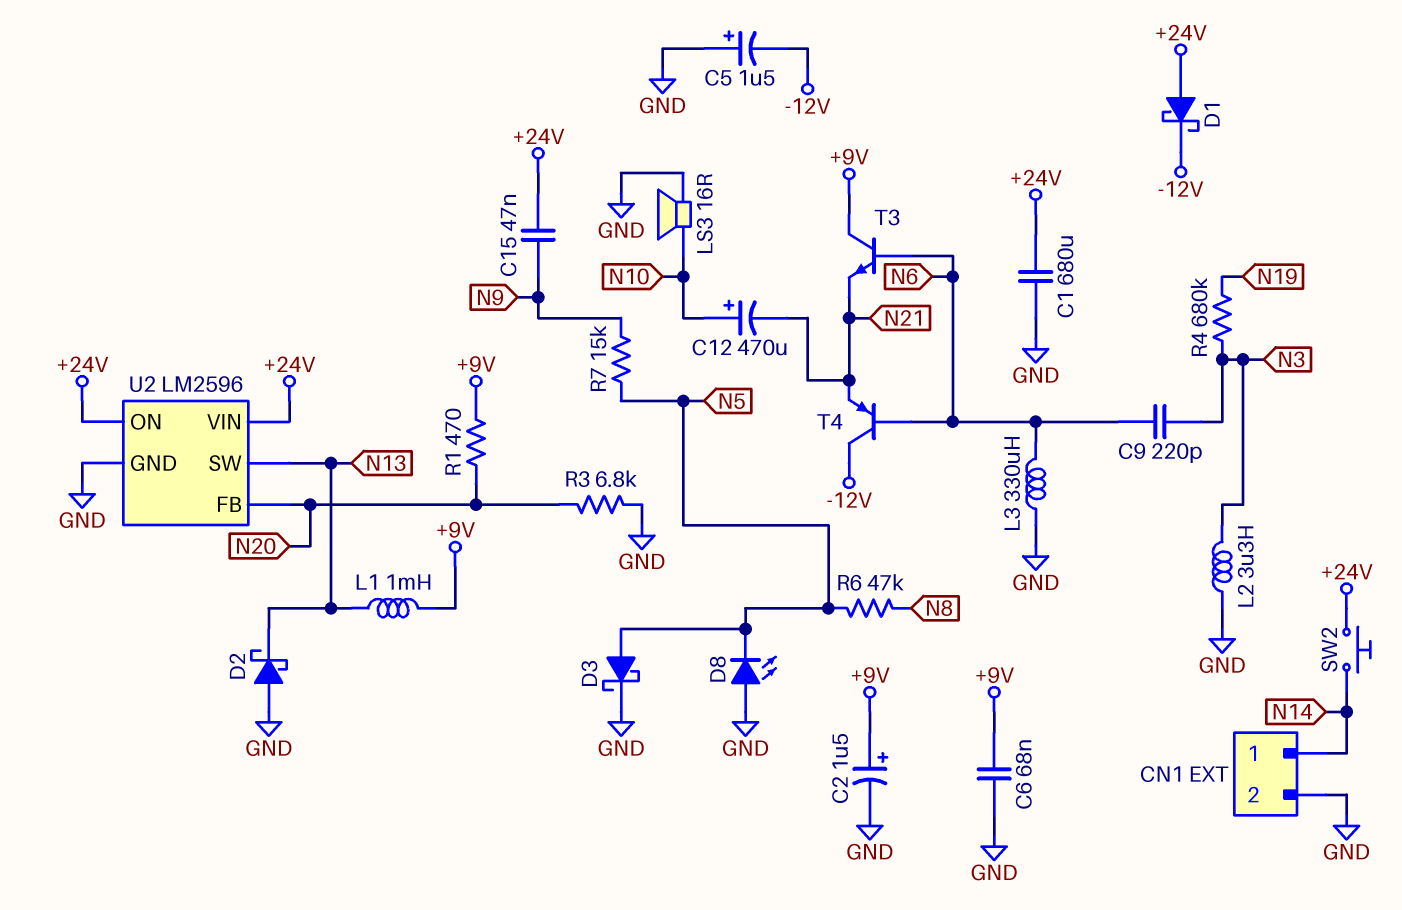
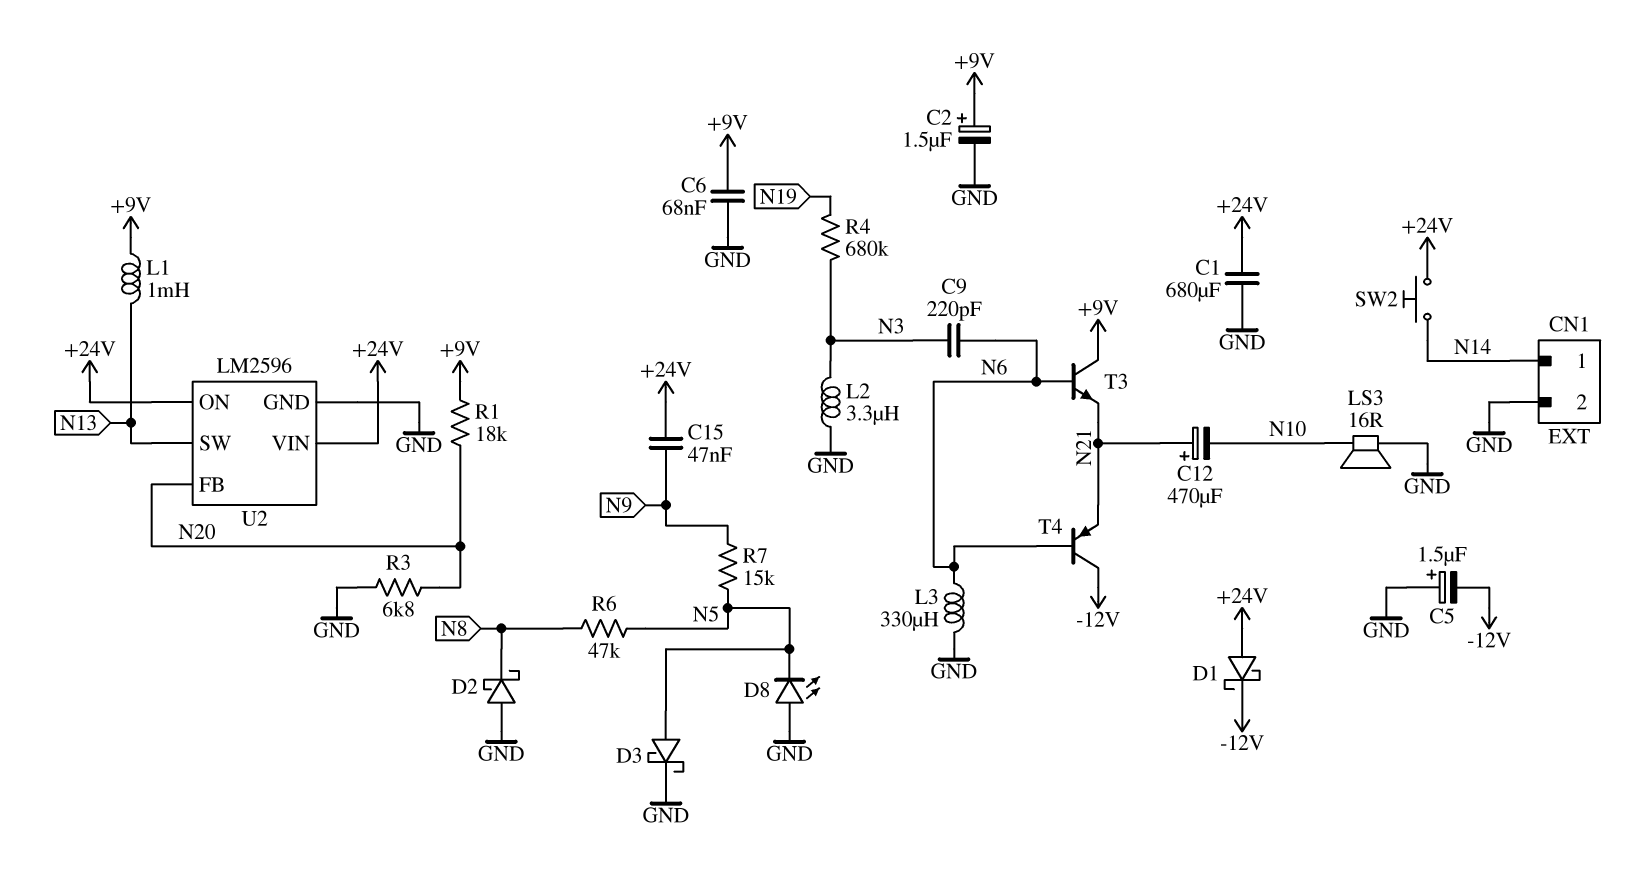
C12: 470uF (plus N10, minus N21) -> 470uF (plus N21, minus N10)
D2: schottky (A GND, K N13) -> schottky (A GND, K N8)
R1: 470 (+9V, N20) -> 18k (+9V, N20)

